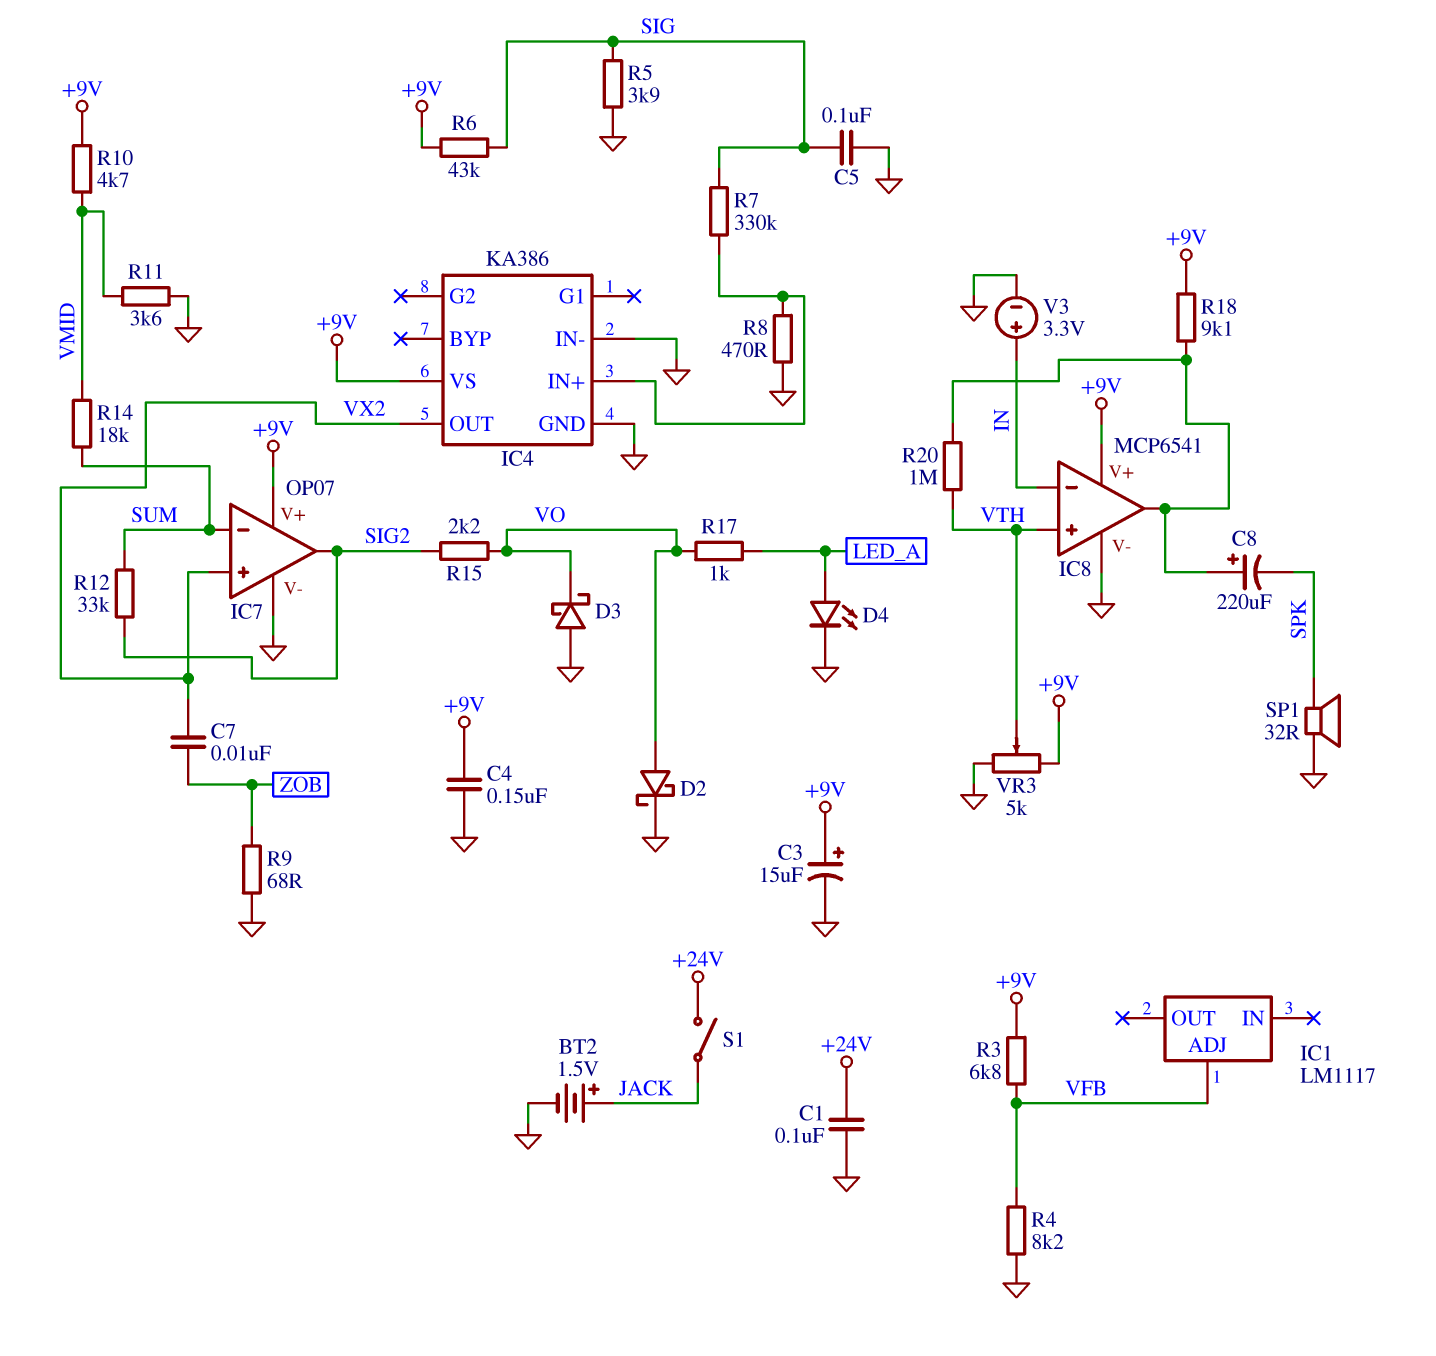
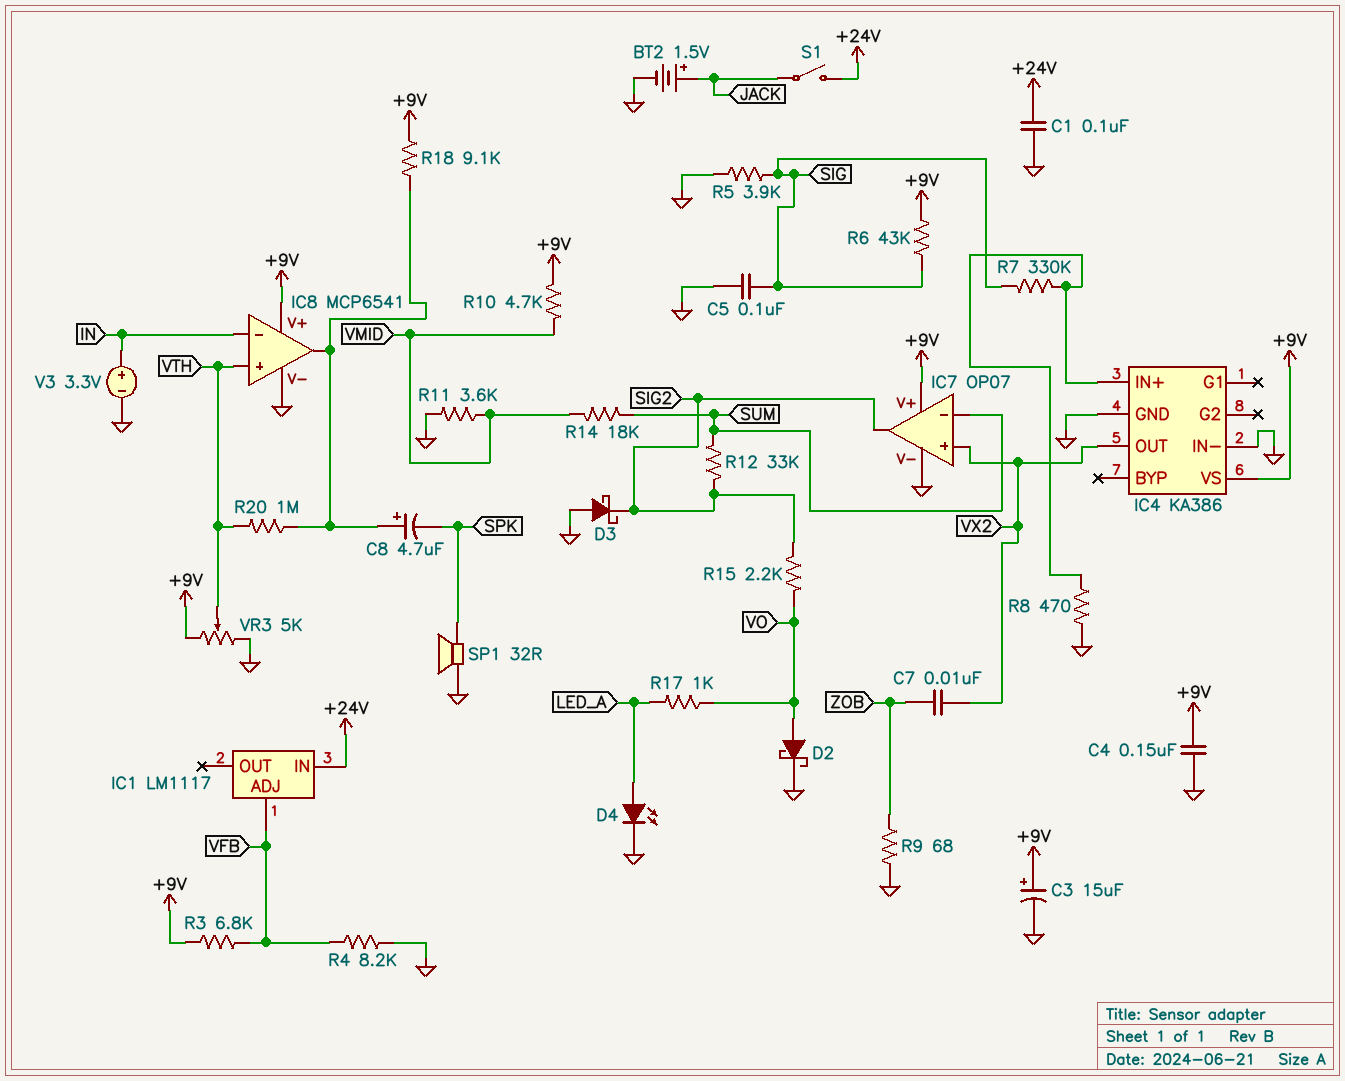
C8: 220uF (plus IC8/out, minus SPK) -> 4.7uF (plus IC8/out, minus SPK)
D3: schottky (A GND, K VO) -> schottky (A GND, K SIG2)
IC1 pin IN: none -> +24V

